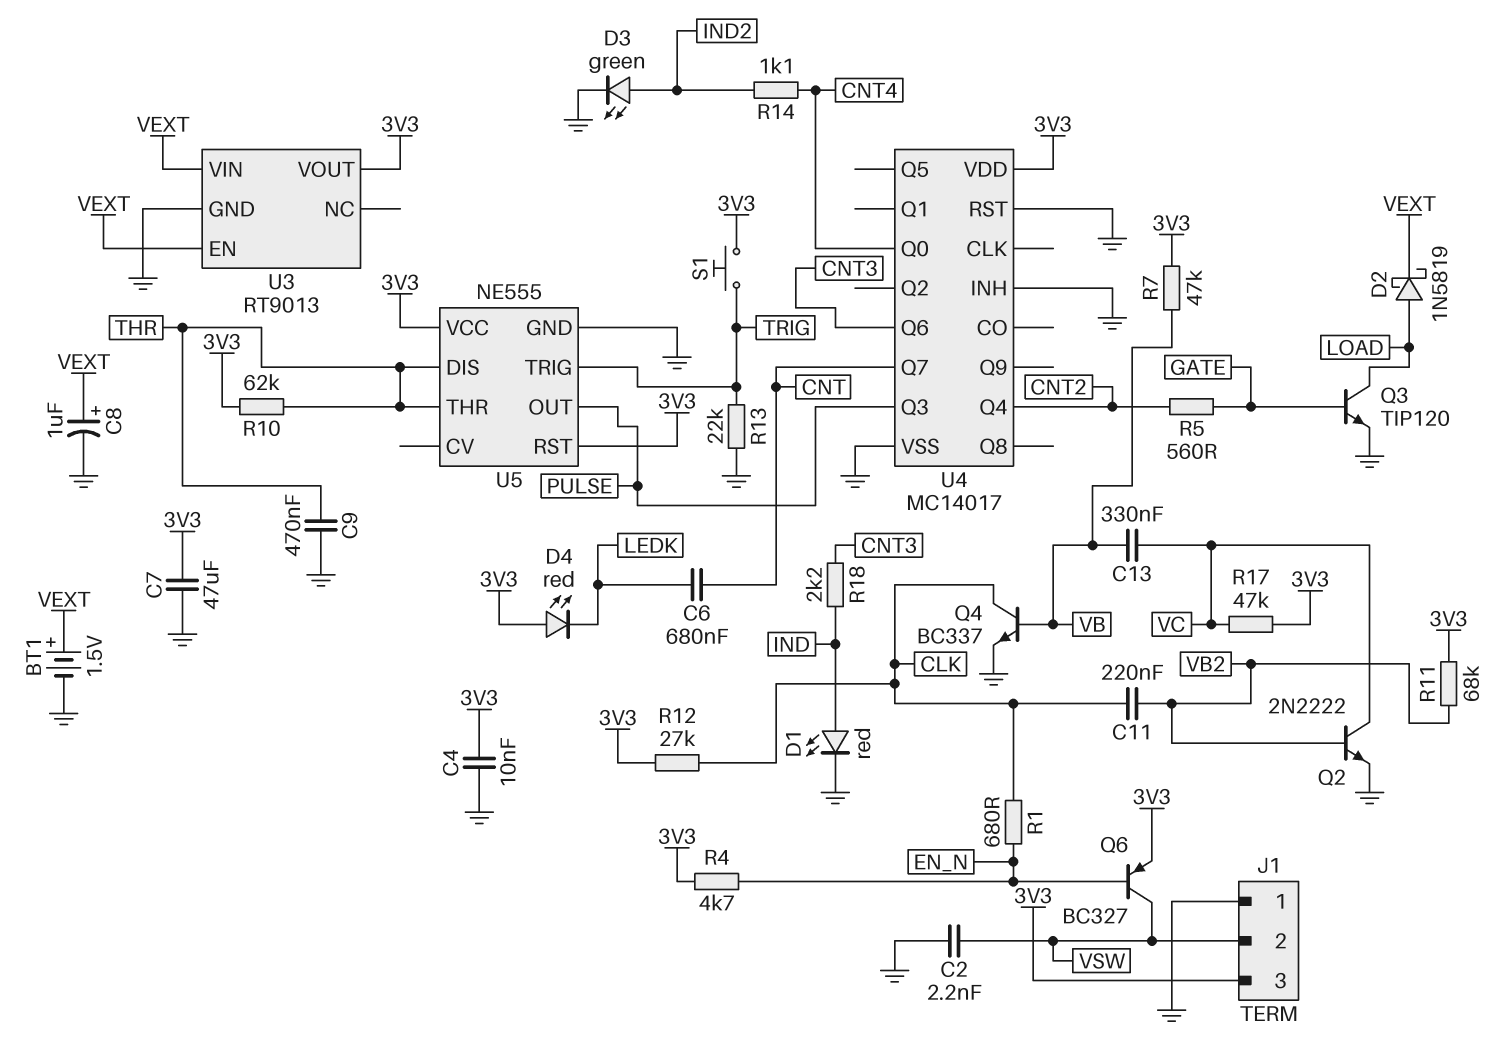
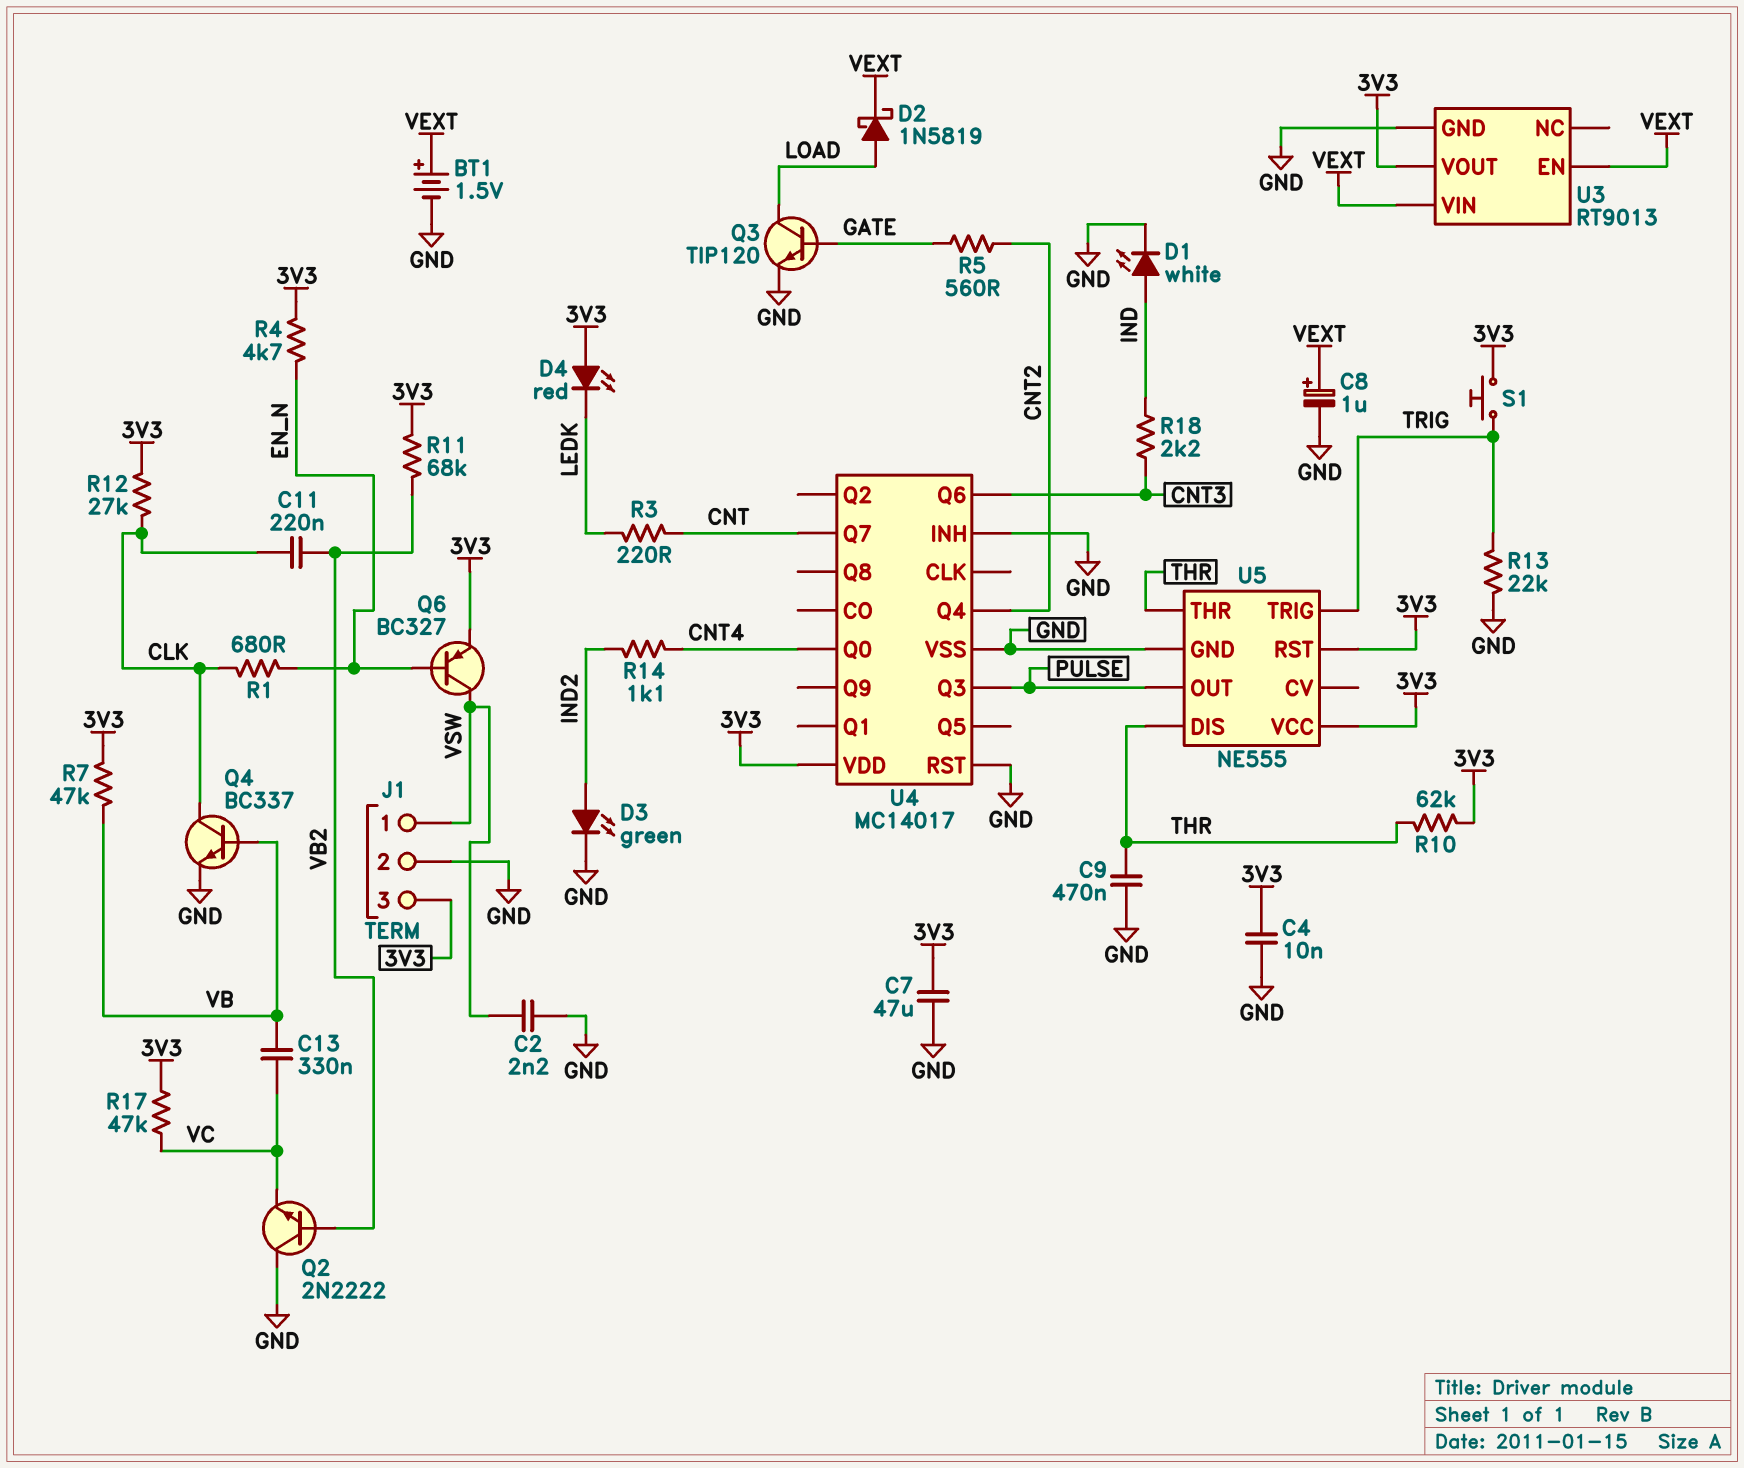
C6: 680nF (CNT, LEDK) -> none
D1: LED red (A IND, K GND) -> LED white (A IND, K GND)
J1 pin 1: GND -> VSW
J1 pin 2: VSW -> GND
Q2: NPN 2N2222 (B VB2, C VC, E GND) -> NPN 2N2222 (B VB2, C GND, E VC)
R3: none -> 220 (CNT, LEDK)

